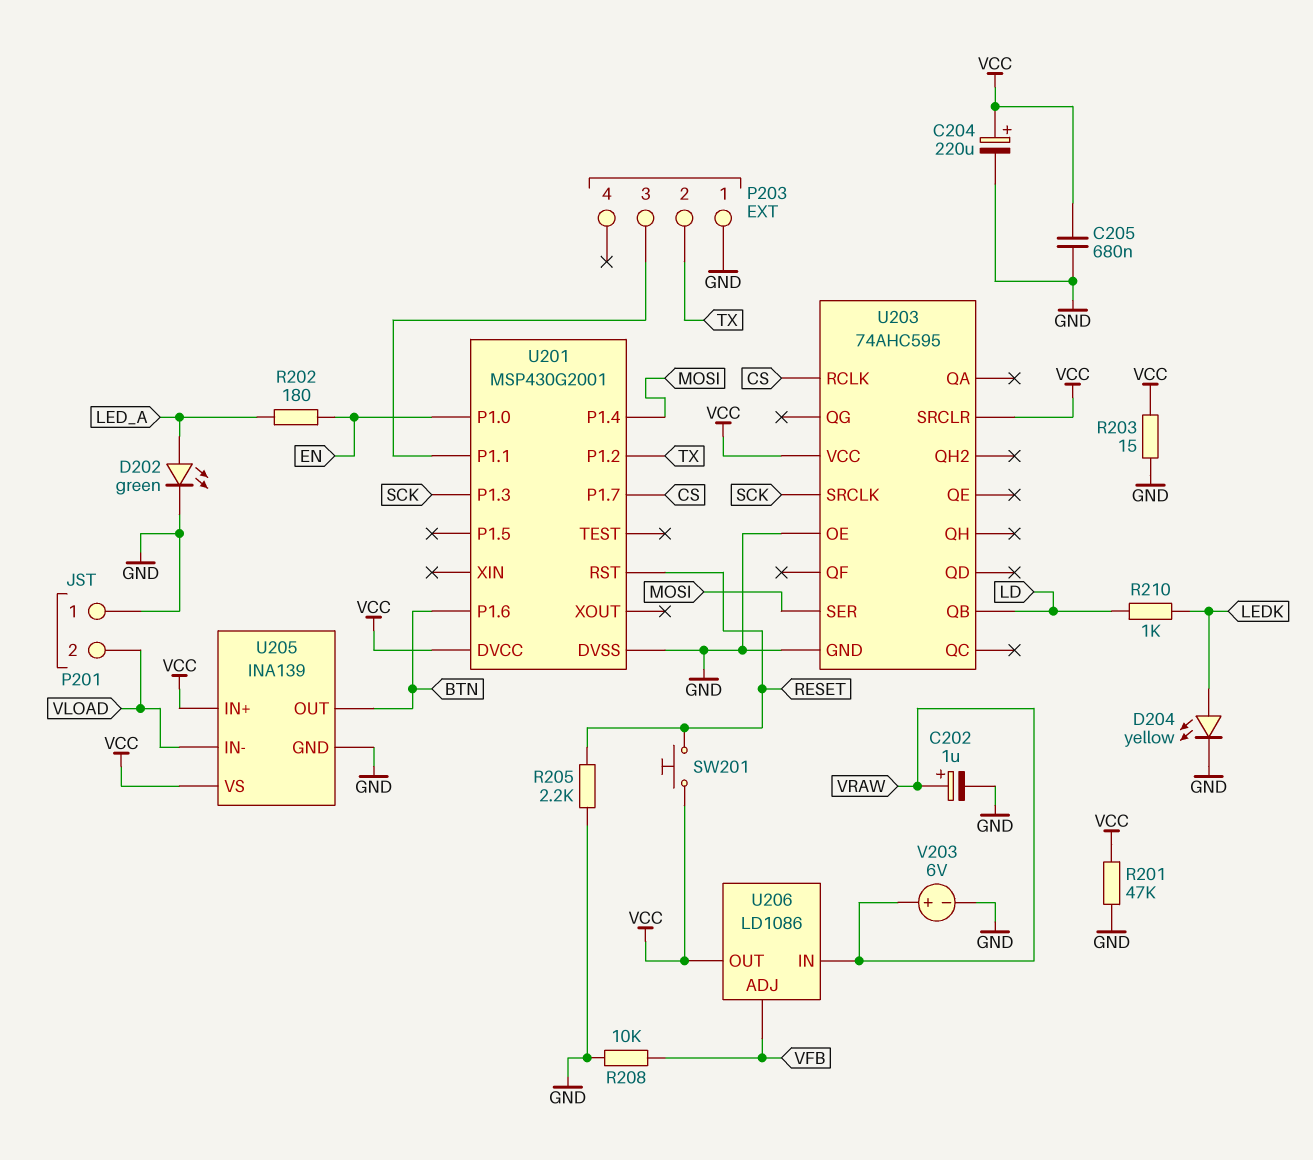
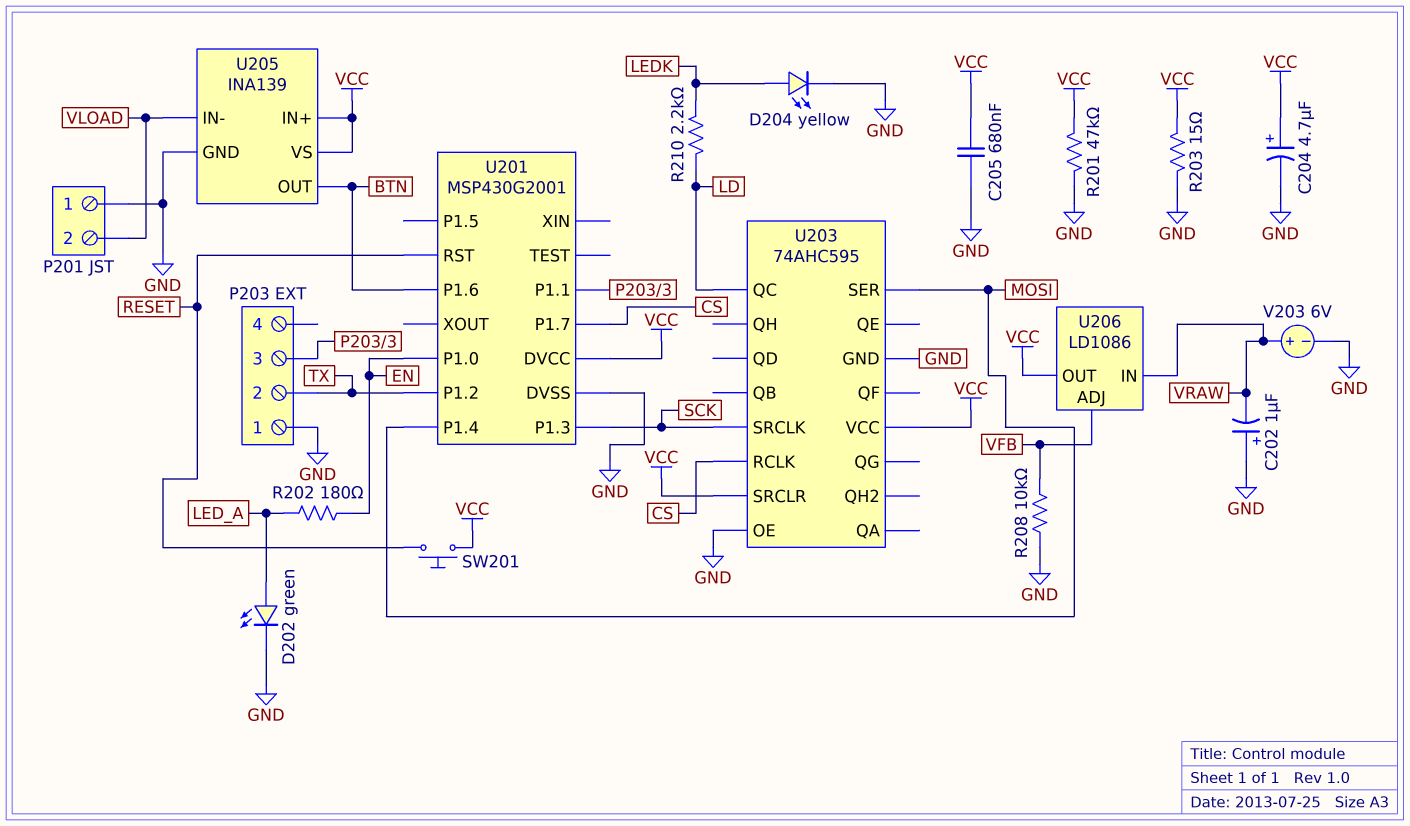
C202: 1uF (plus VRAW, minus GND) -> 1uF (plus GND, minus VRAW)
C204: 220uF (plus VCC, minus GND) -> 4.7uF (plus VCC, minus GND)
R205: 2.2k (GND, RESET) -> none
R210: 1k (LD, LEDK) -> 2.2k (LD, LEDK)
U203 pin QB: LD -> none
U203 pin QC: none -> LD

